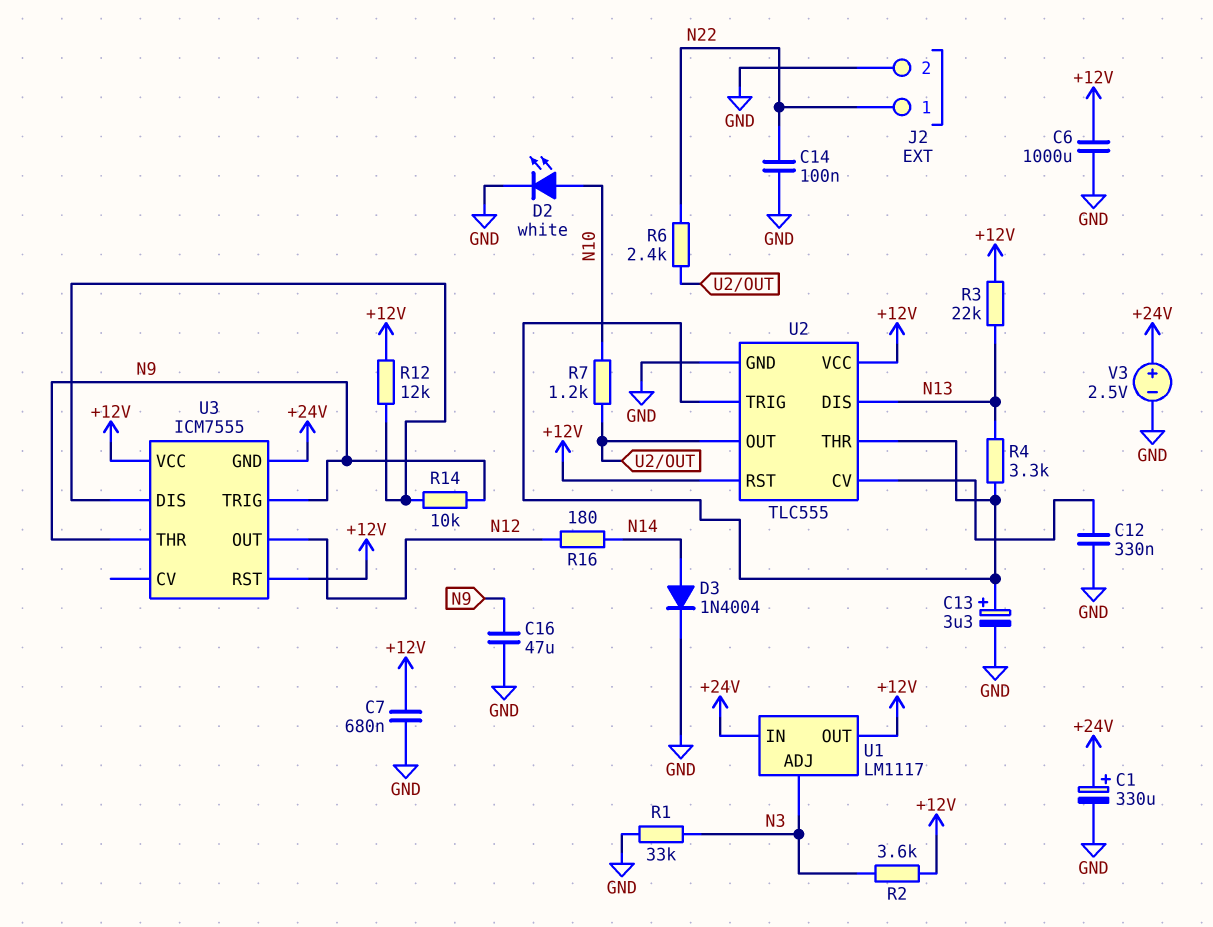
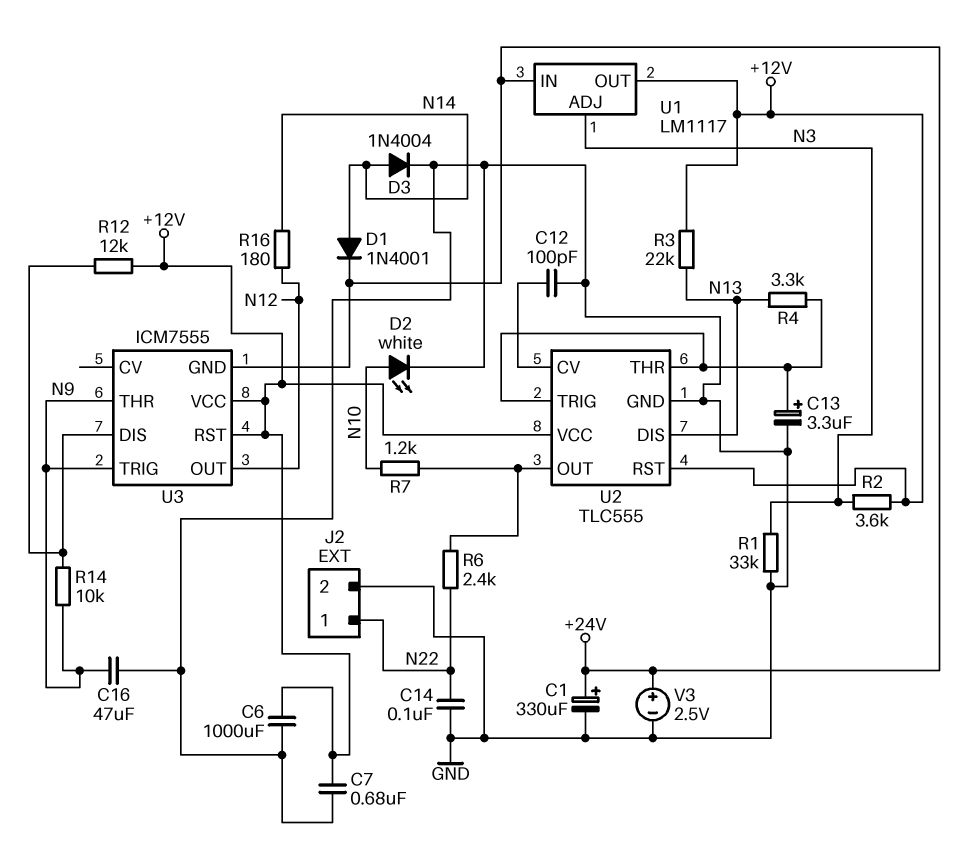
C12: 330nF (GND, U2/CV) -> 100pF (GND, U2/CV)
D1: none -> diode 1N4001 (A N14, K +24V)

